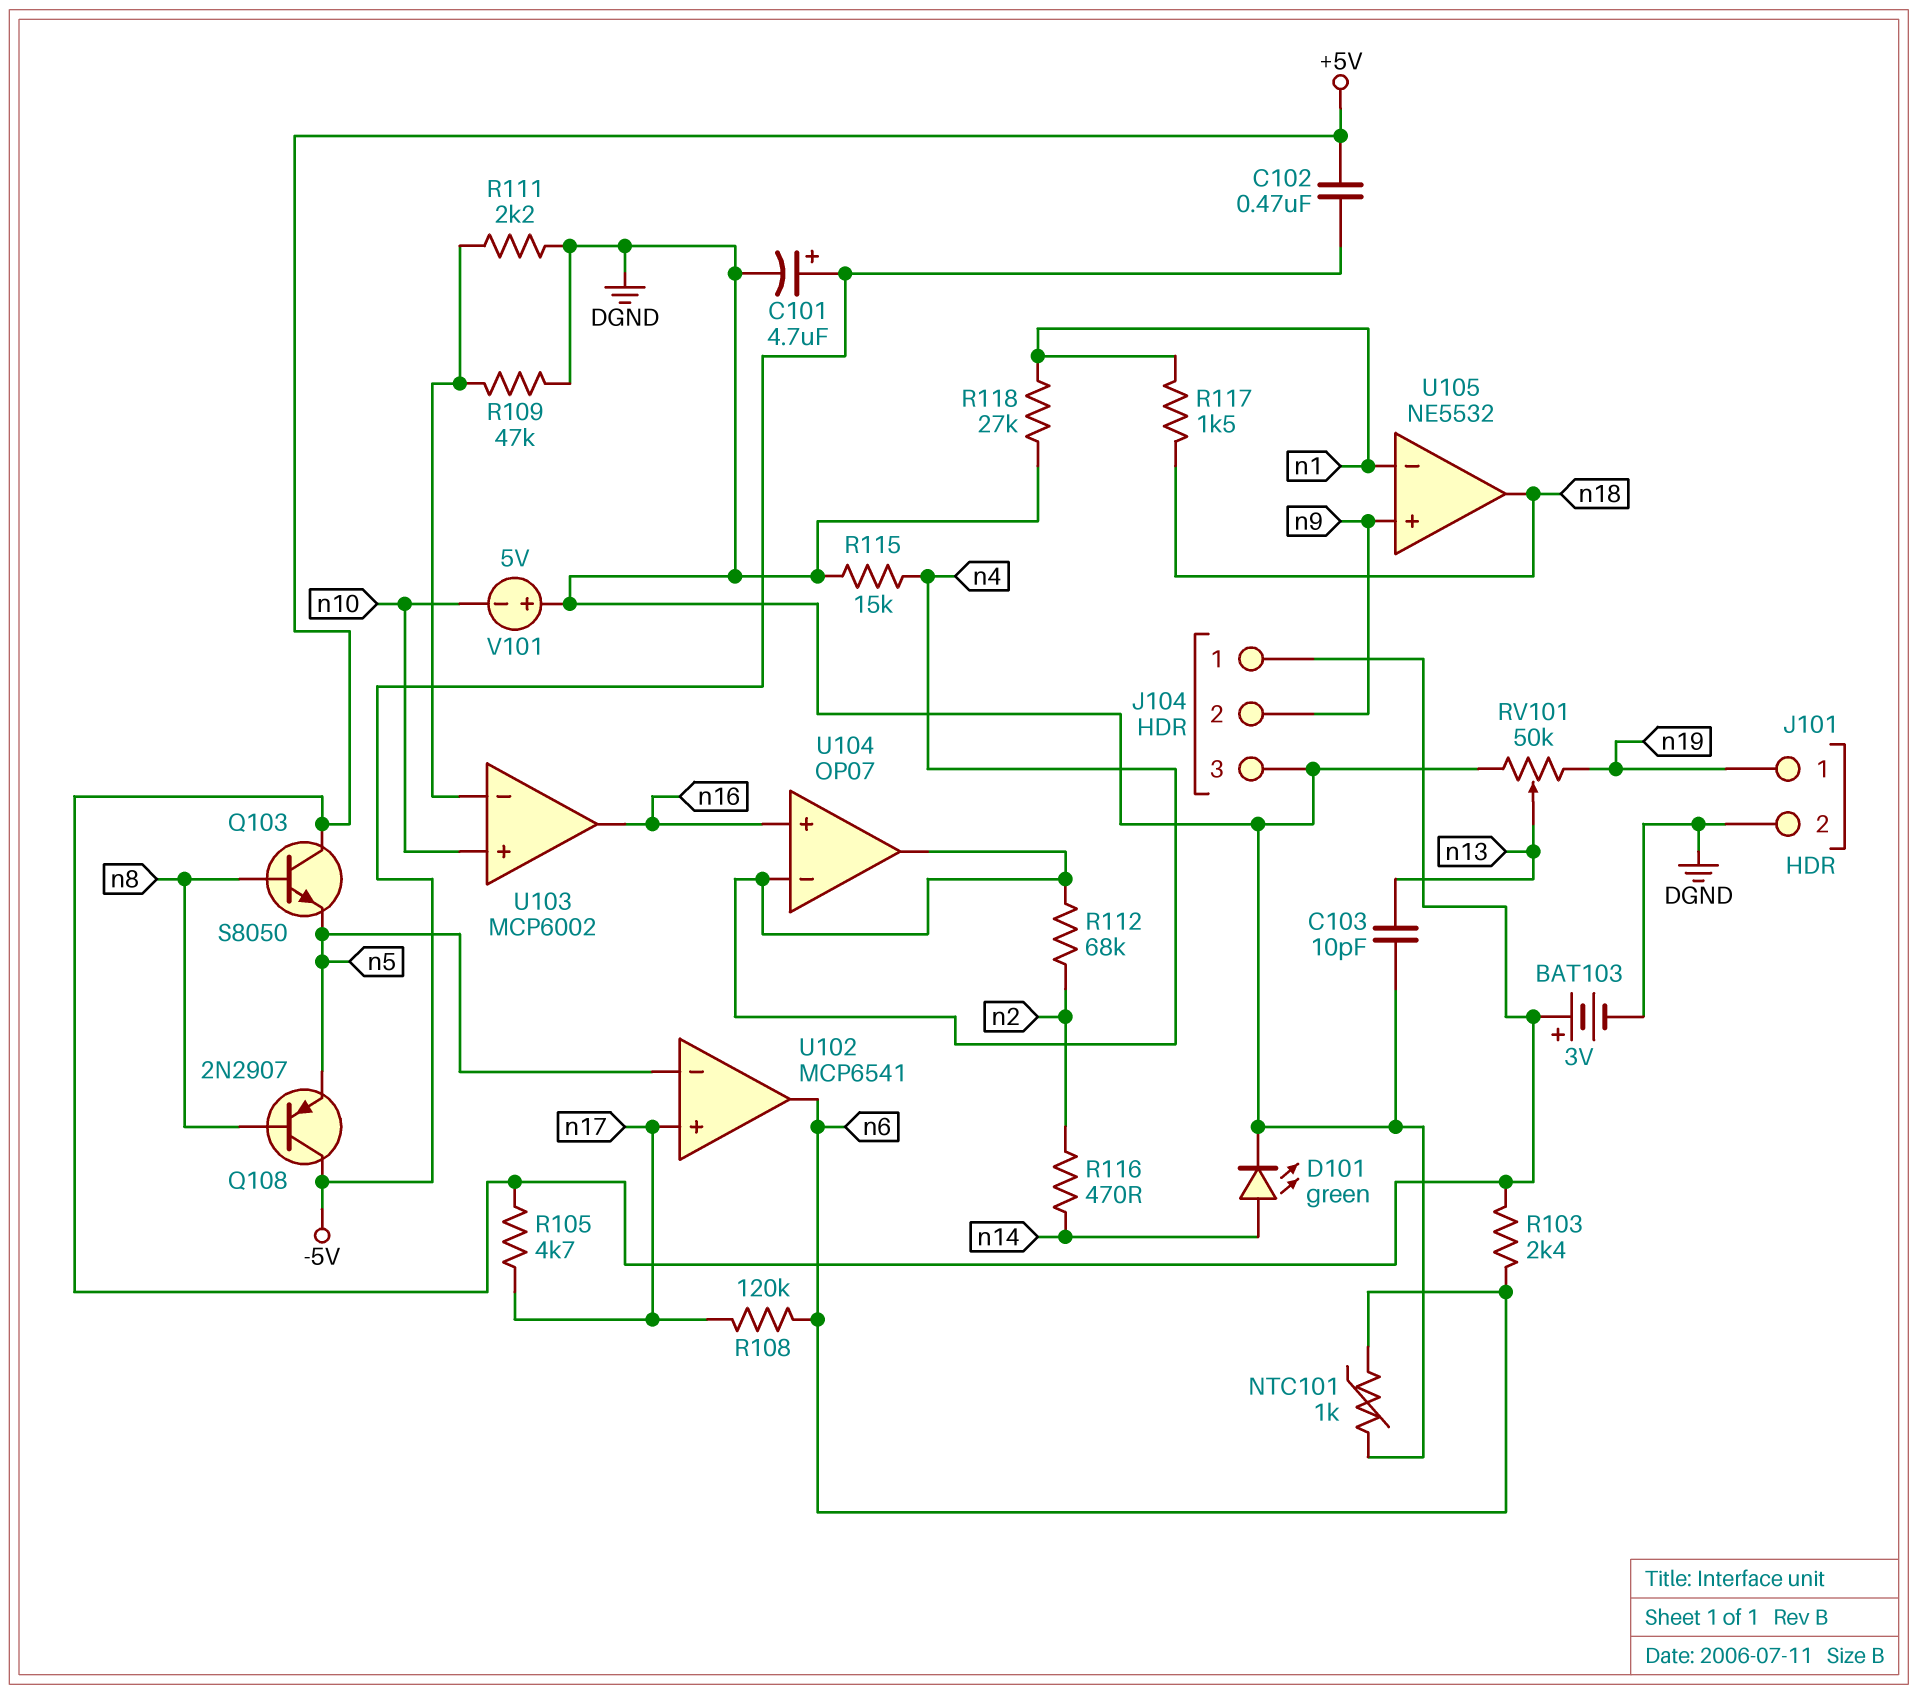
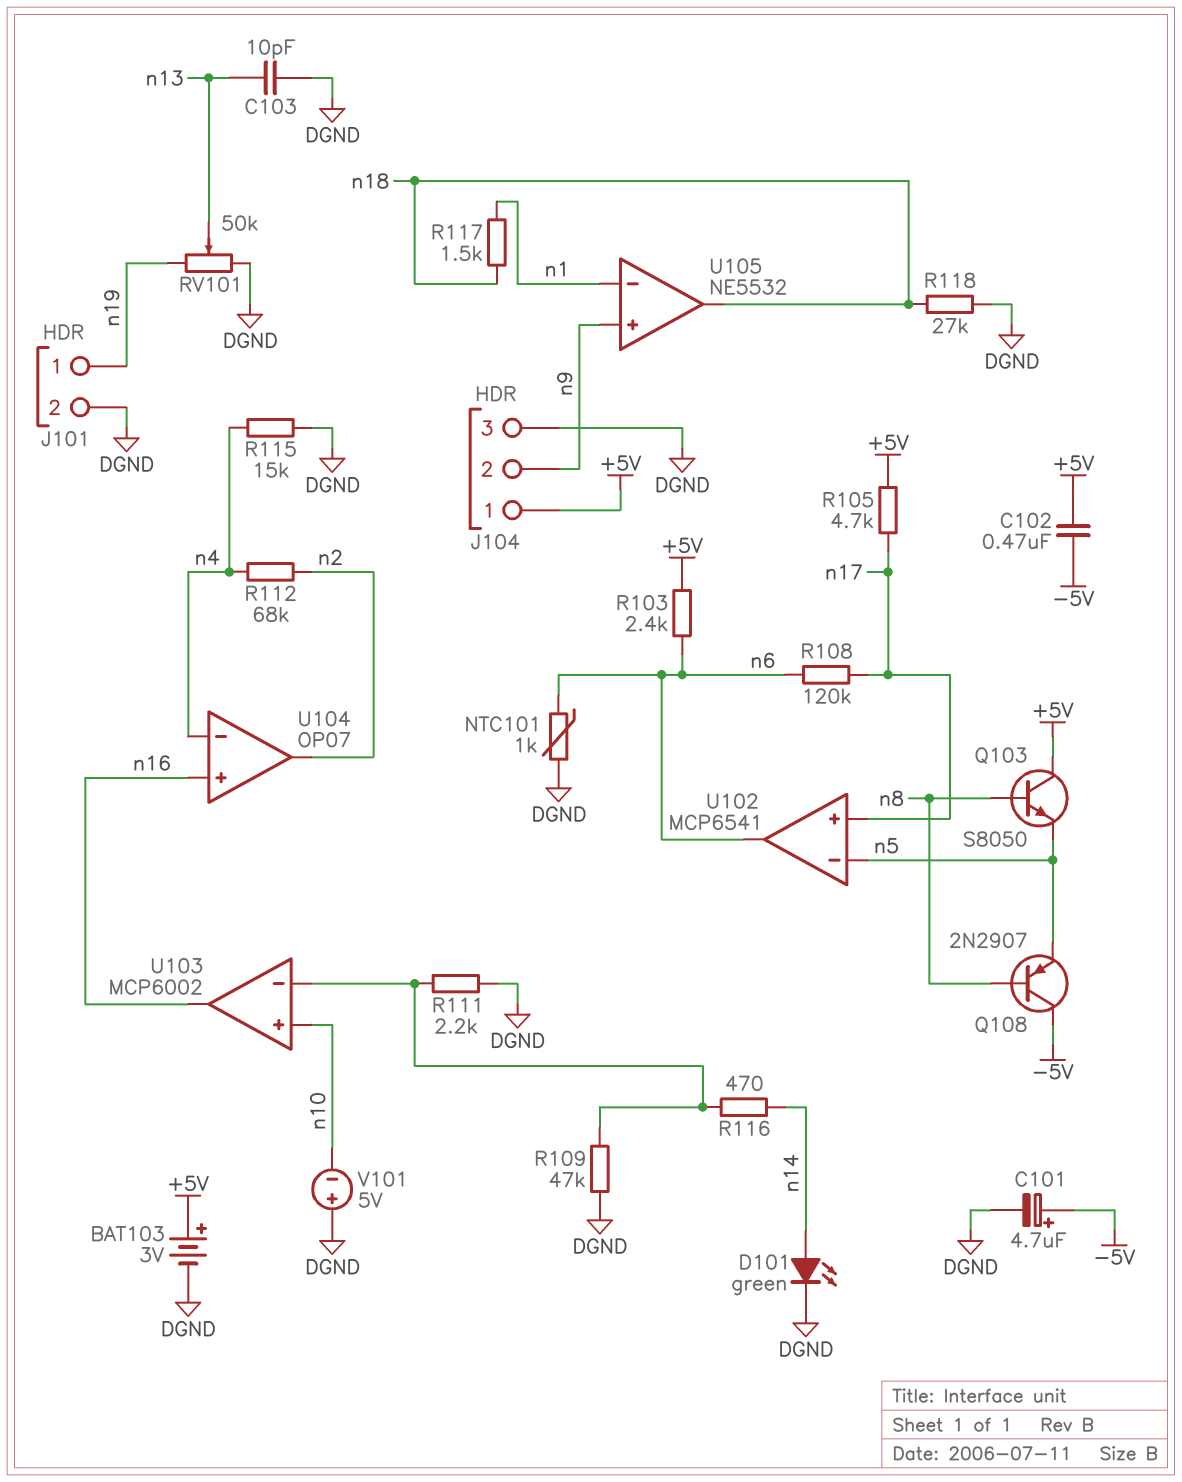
R116: 470 (n2, n14) -> 470 (U103/in-, n14)
R118: 27k (DGND, n1) -> 27k (DGND, n18)
U104 pin out: n4 -> n2

